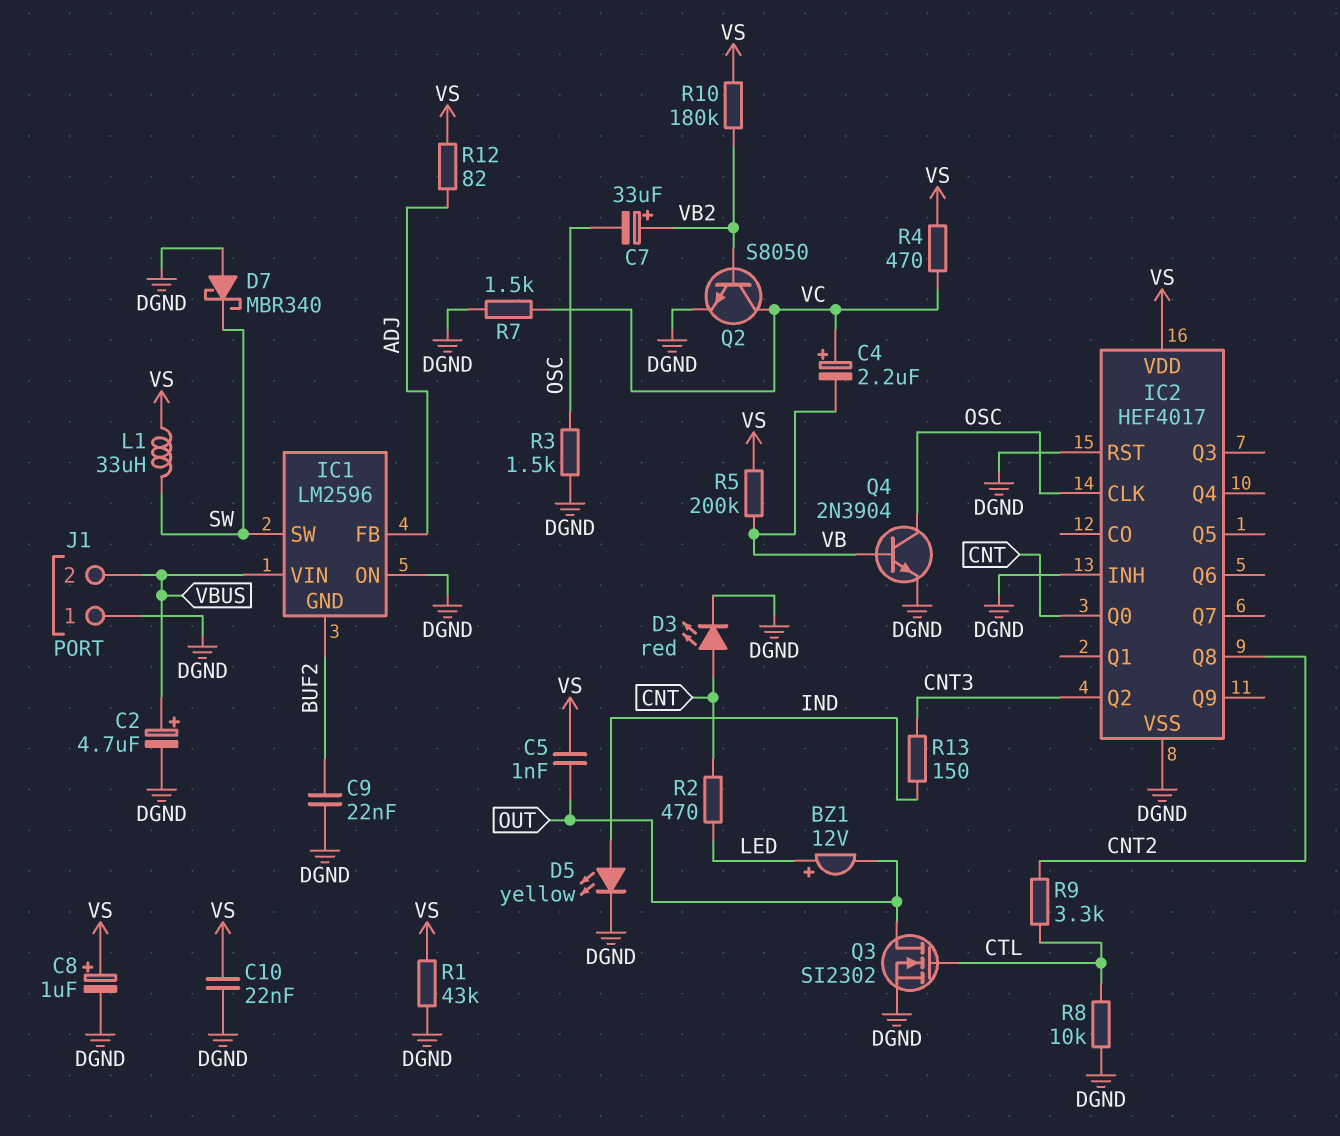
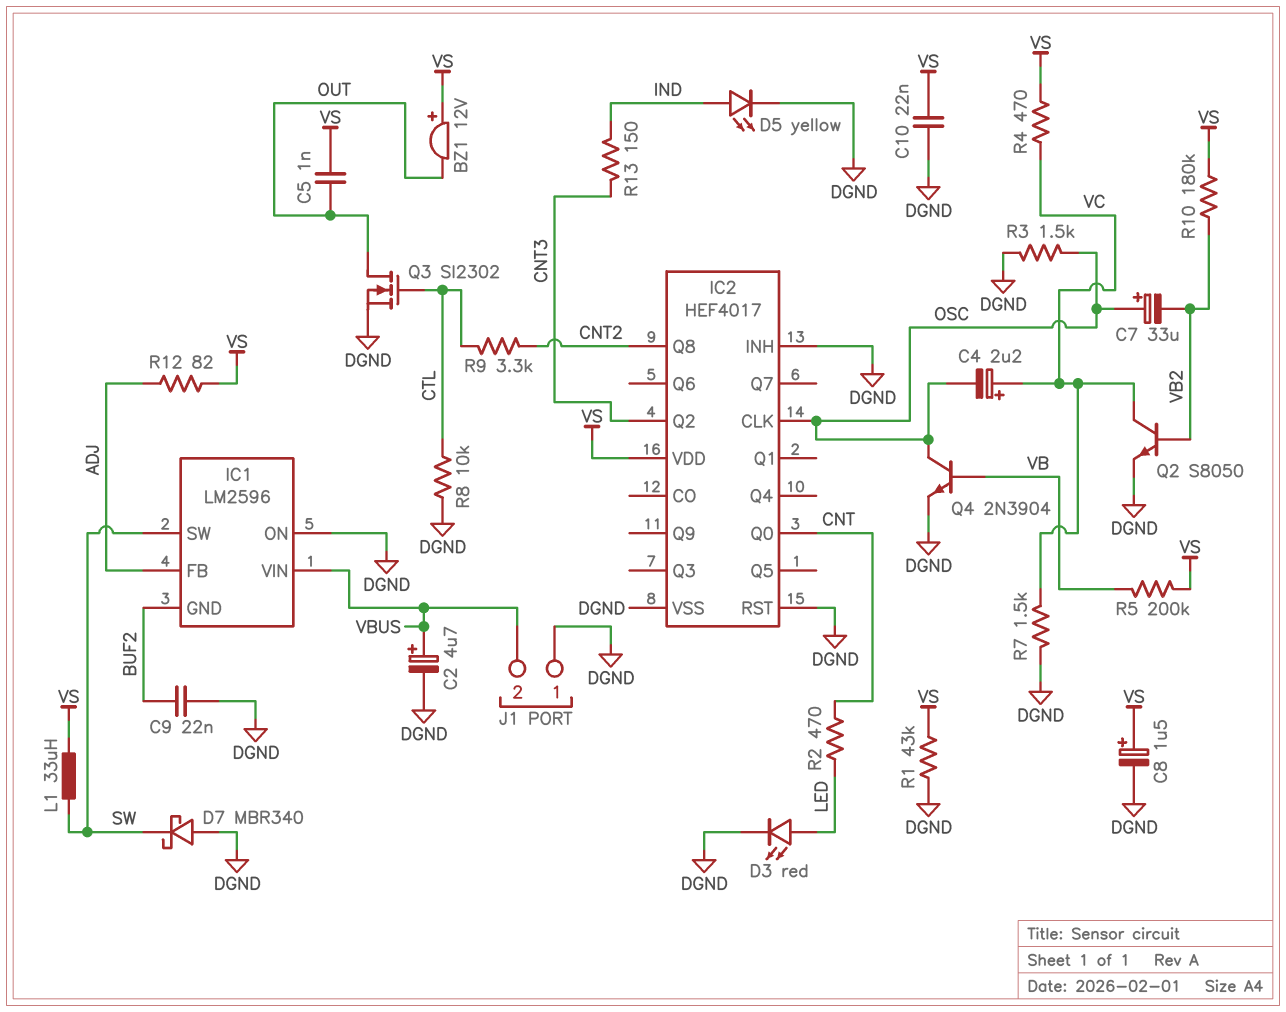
BZ1: buzzer 12V (plus LED, minus OUT) -> buzzer 12V (plus VS, minus OUT)
C4: 2.2uF (plus VC, minus VB) -> 2.2uF (plus VC, minus OSC)
C7: 33uF (plus VB2, minus OSC) -> 33uF (plus OSC, minus VB2)
C8: 1uF (plus VS, minus DGND) -> 1.5uF (plus VS, minus DGND)
D3: LED red (A CNT, K DGND) -> LED red (A LED, K DGND)

